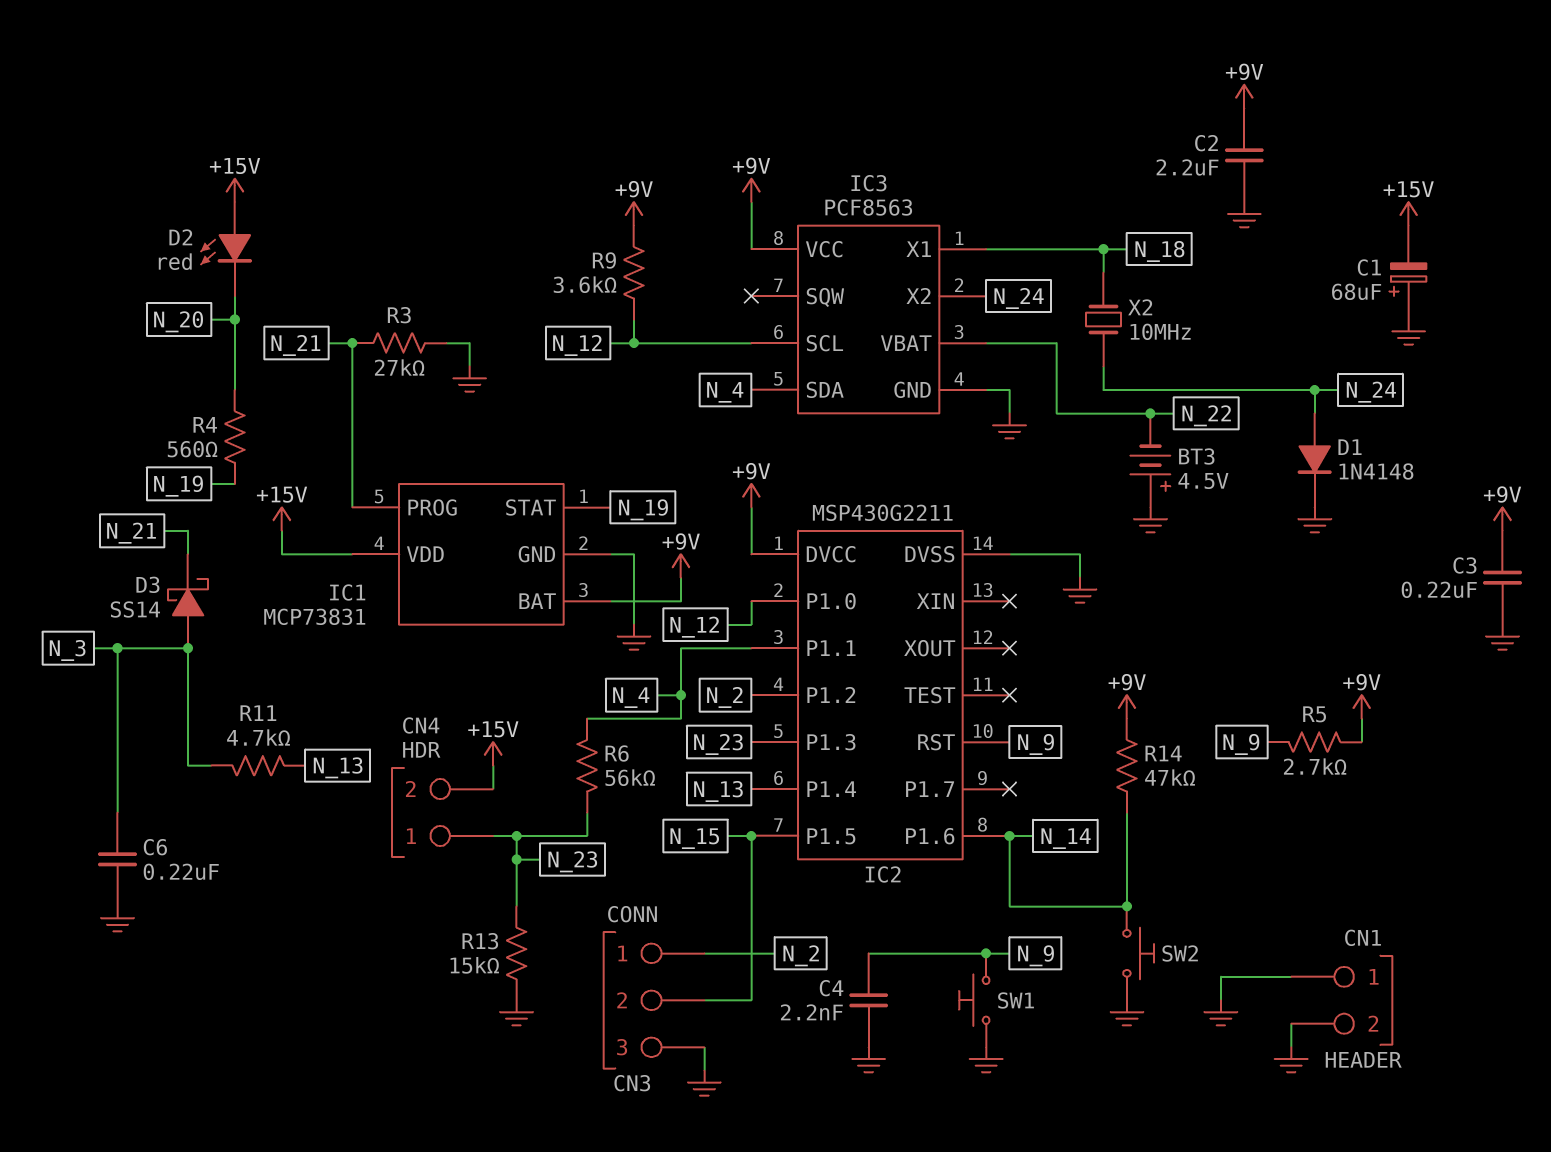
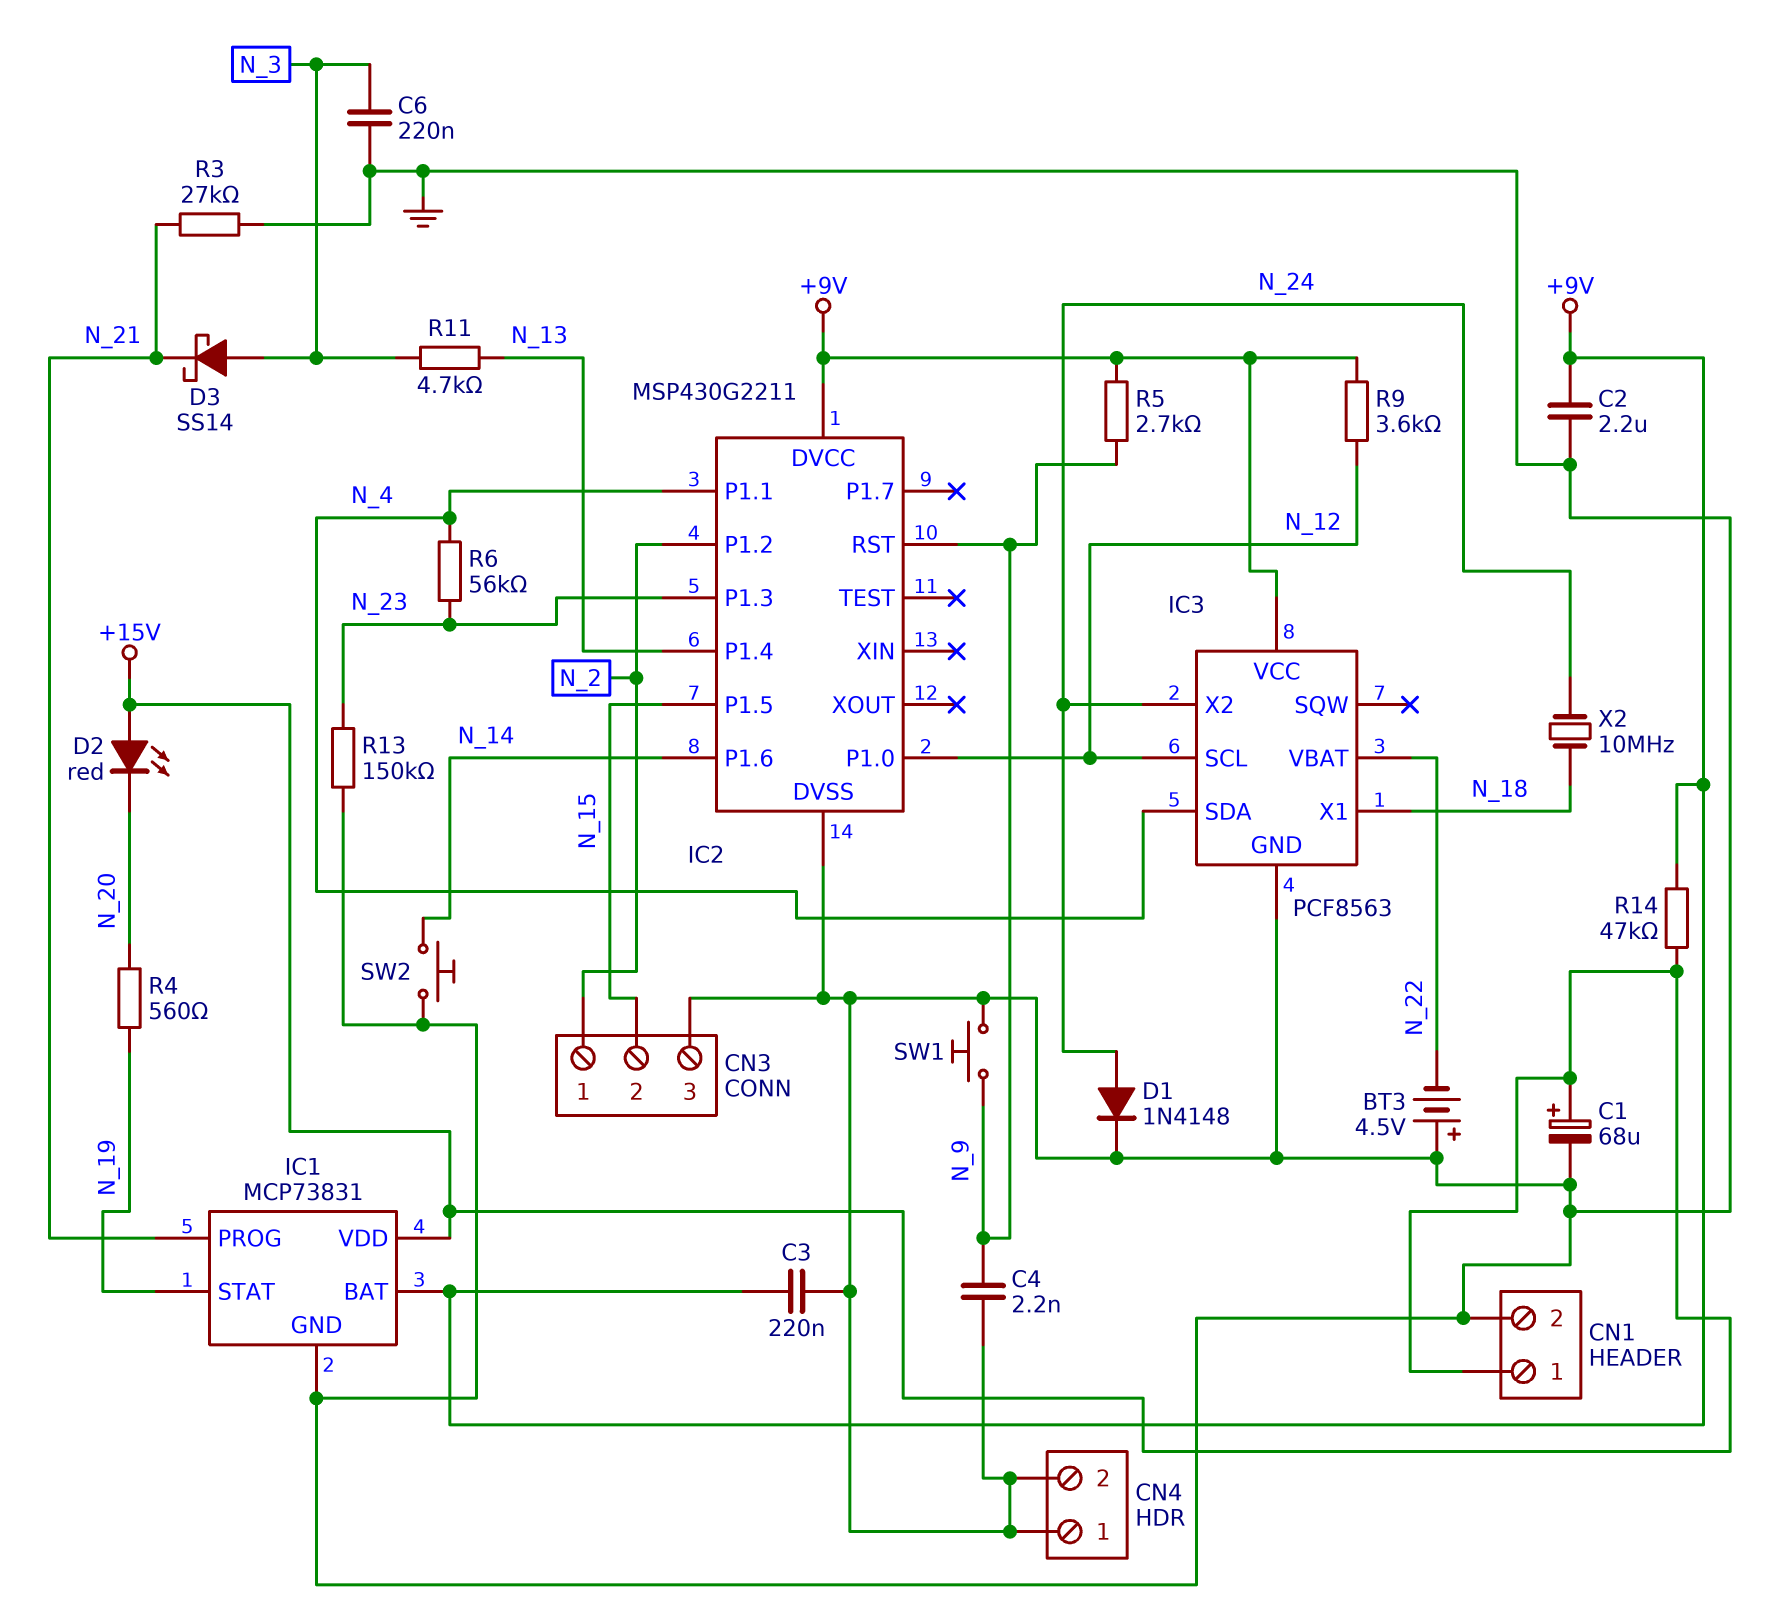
C1: 68uF (plus GND, minus +15V) -> 68uF (plus +15V, minus GND)
CN1 pin 1: GND -> +15V
CN4 pin 1: N_23 -> GND
CN4 pin 2: +15V -> GND
R13: 15k (GND, N_23) -> 150k (GND, N_23)
R14: 47k (+9V, N_14) -> 47k (+9V, +15V)

